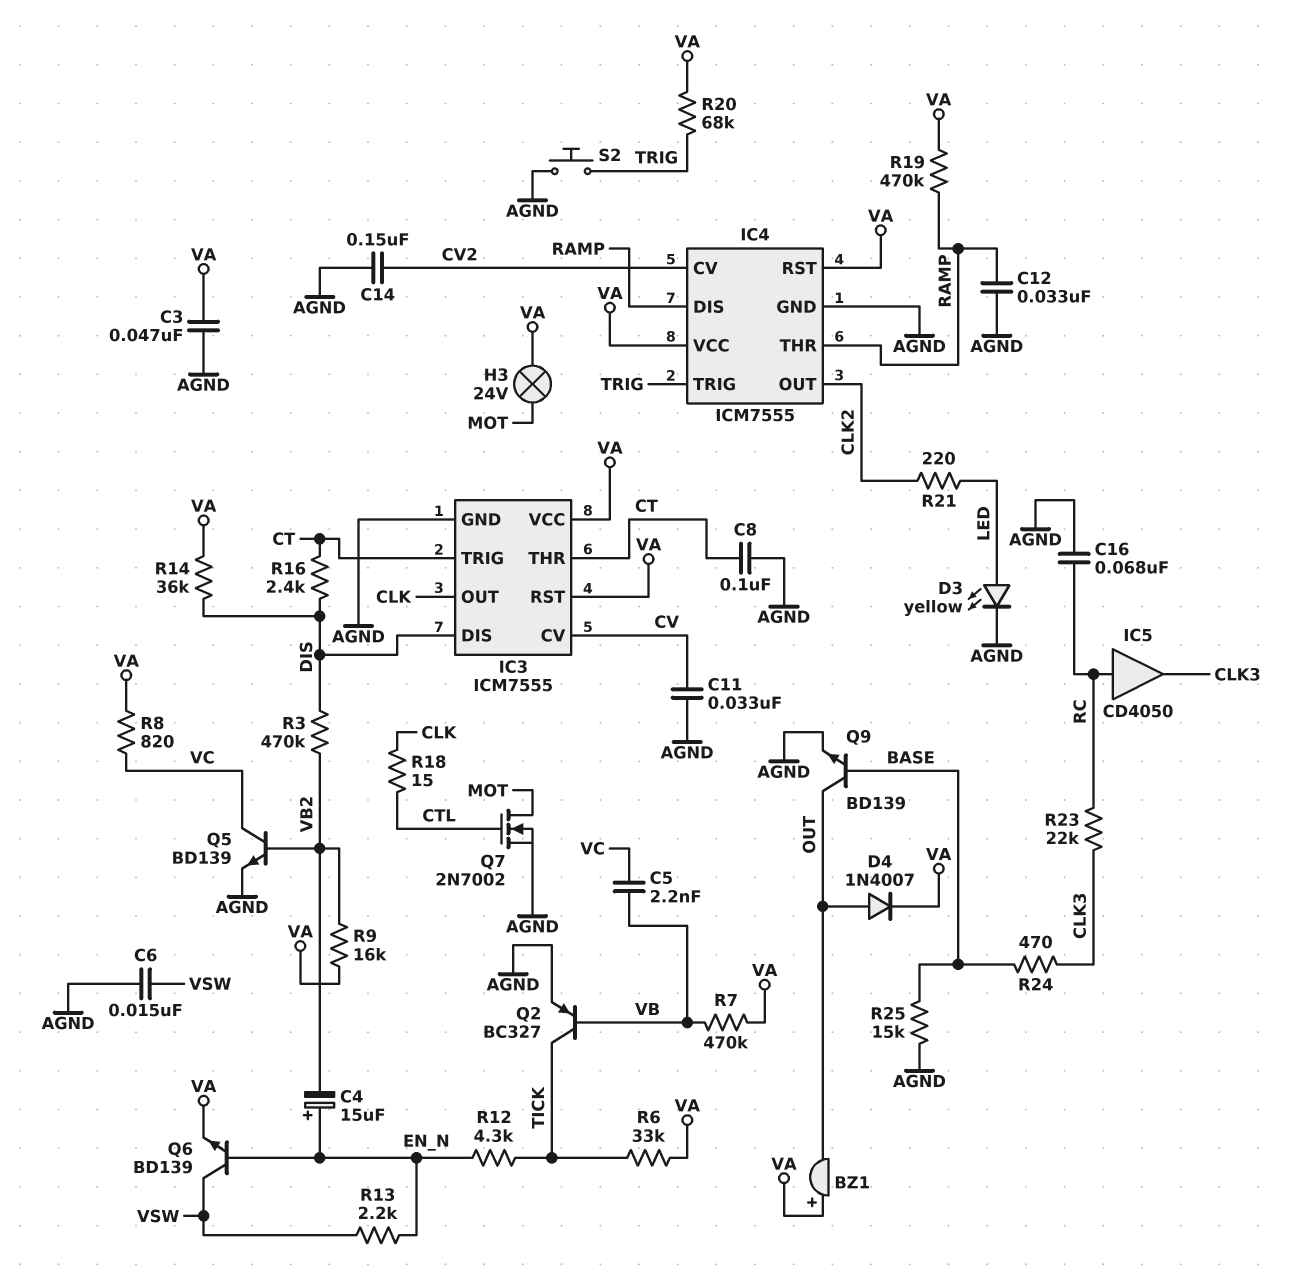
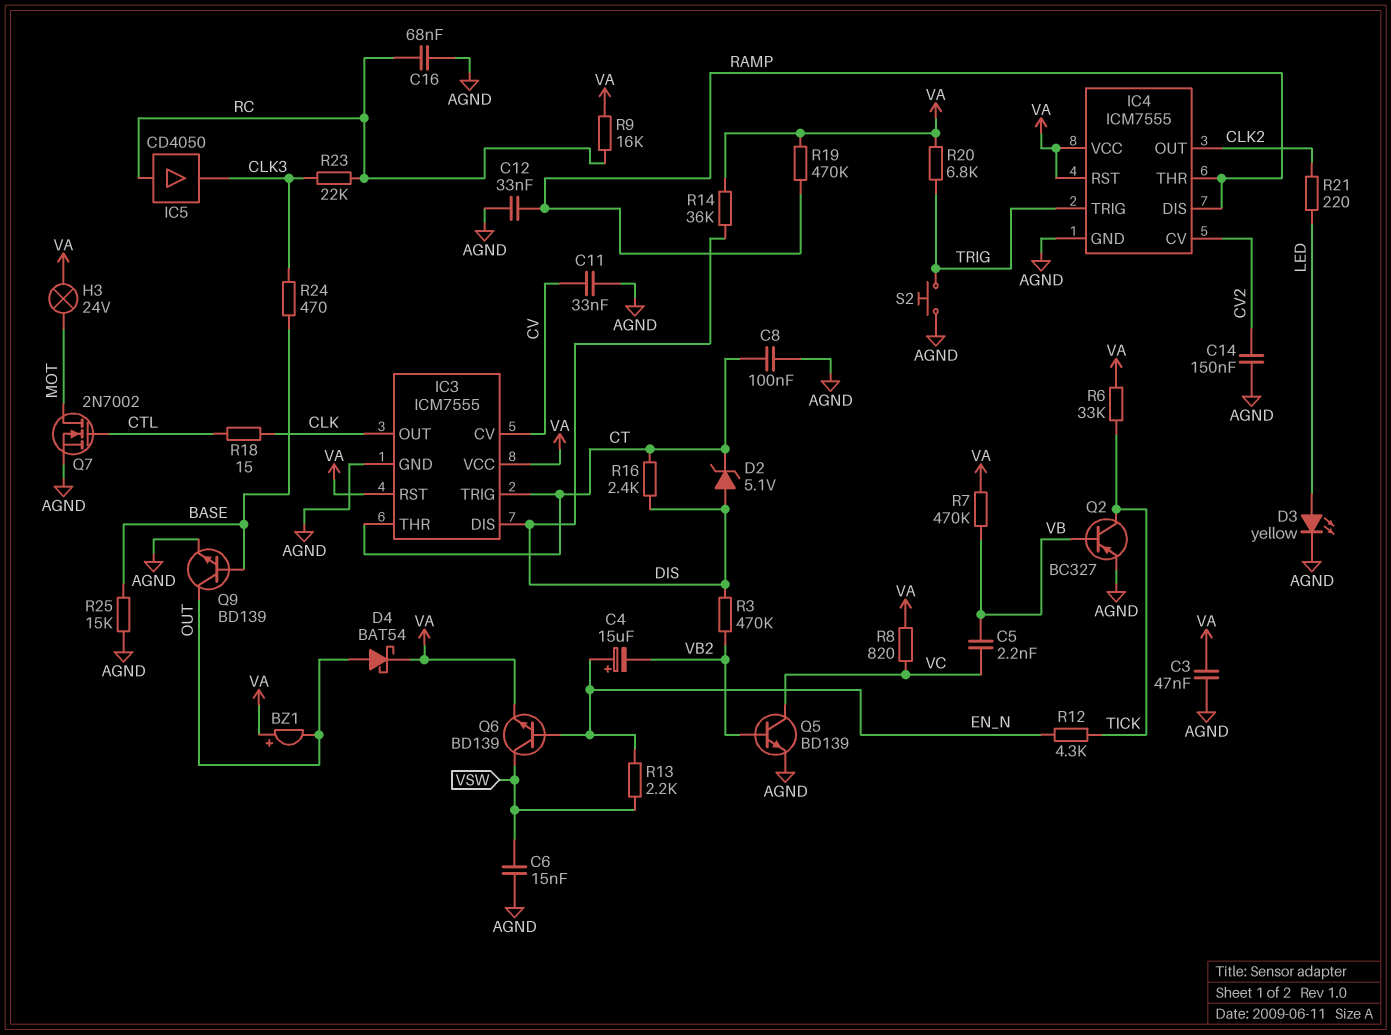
D2: none -> zener 5.1V (A DIS, K CT)
D4: diode 1N4007 (A OUT, K VA) -> schottky BAT54 (A OUT, K VA)
R9: 16k (VA, VB2) -> 16k (RC, VA)
R20: 68k (TRIG, VA) -> 6.8k (TRIG, VA)

